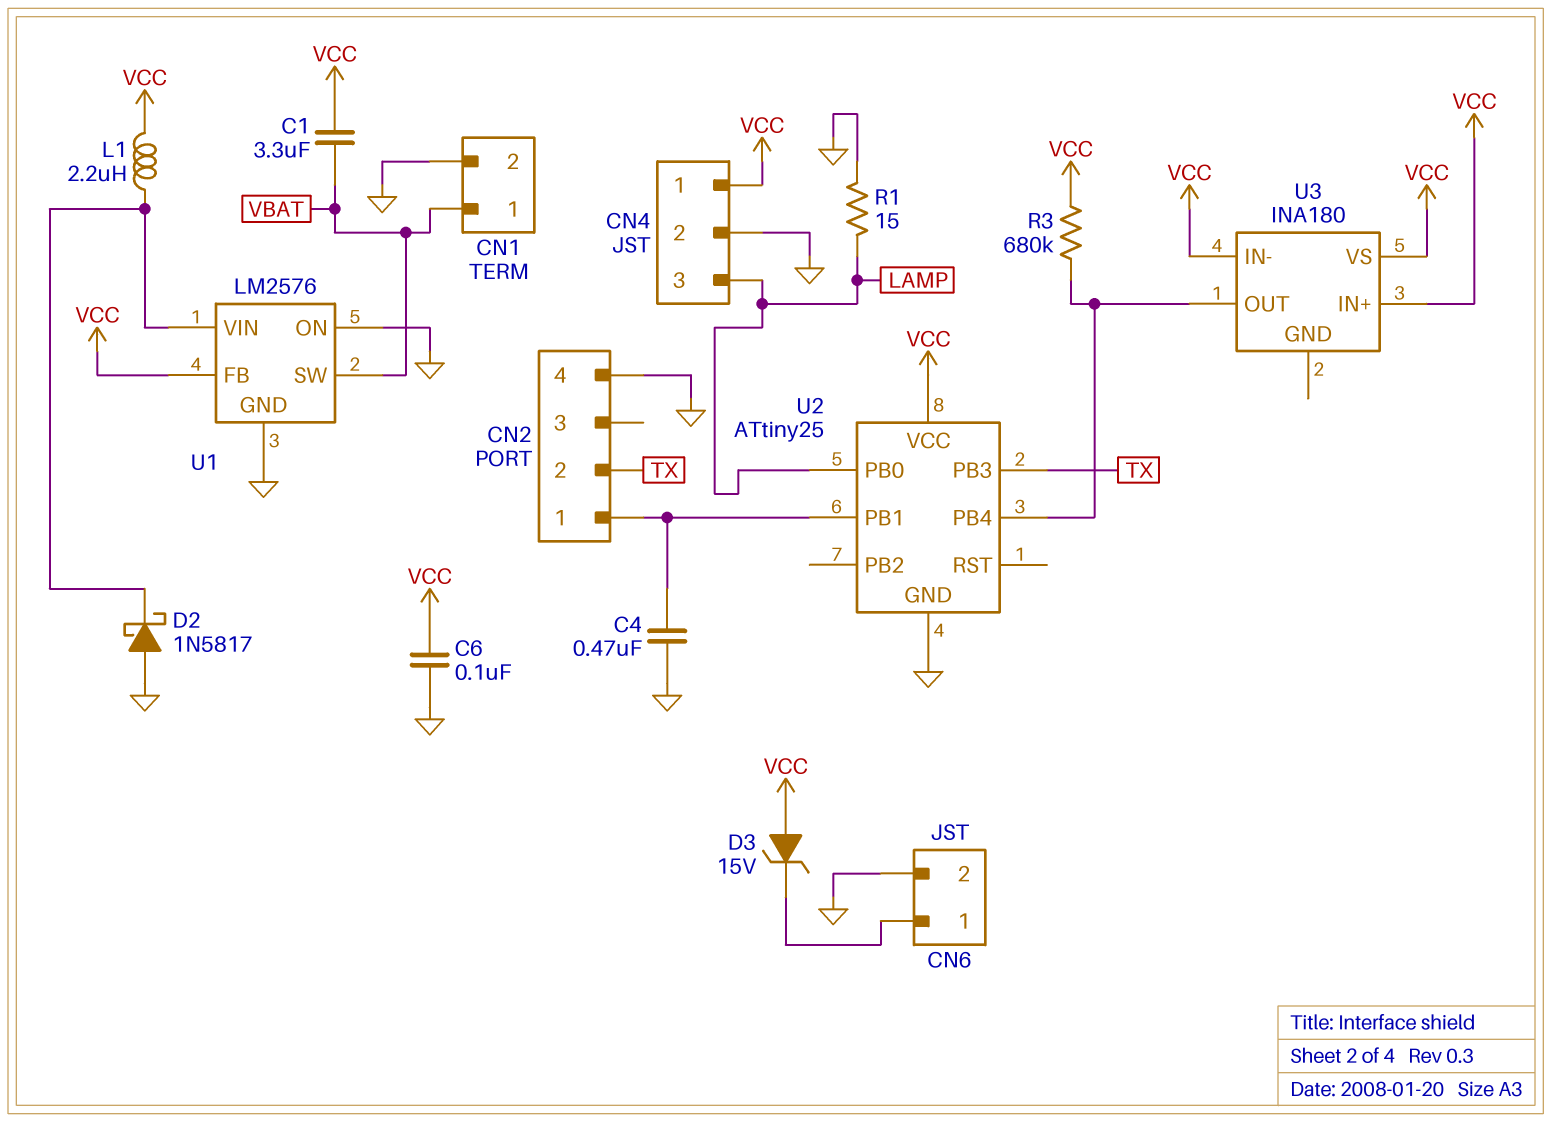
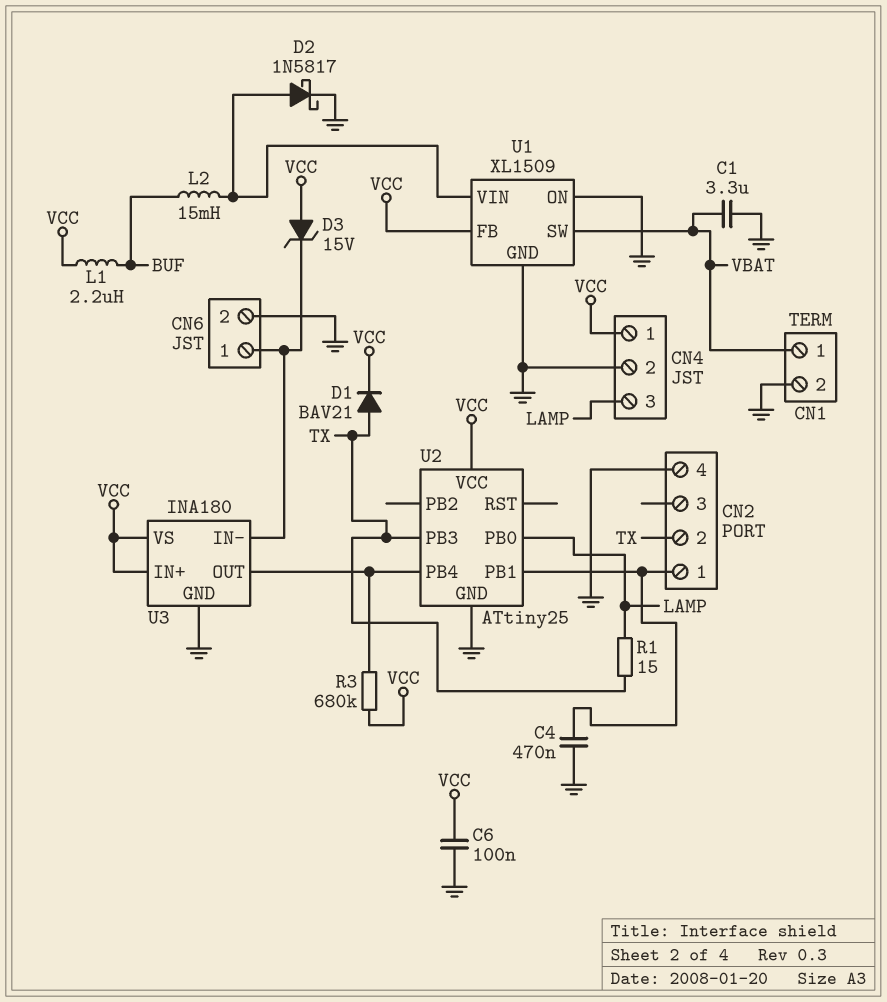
C1: 3.3uF (VBAT, VCC) -> 3.3uF (GND, VBAT)
D1: none -> diode BAV21 (A TX, K VCC)
D2: schottky 1N5817 (A GND, K U1/VIN) -> schottky 1N5817 (A U1/VIN, K GND)
L1: 2.2uH (U1/VIN, VCC) -> 2.2uH (BUF, VCC)
L2: none -> 15mH (BUF, U1/VIN)
R1: 15 (GND, LAMP) -> 15 (LAMP, TX)
U1: LM2576 -> XL1509
U3 pin GND: none -> GND
U3 pin IN-: VCC -> CN6/1

